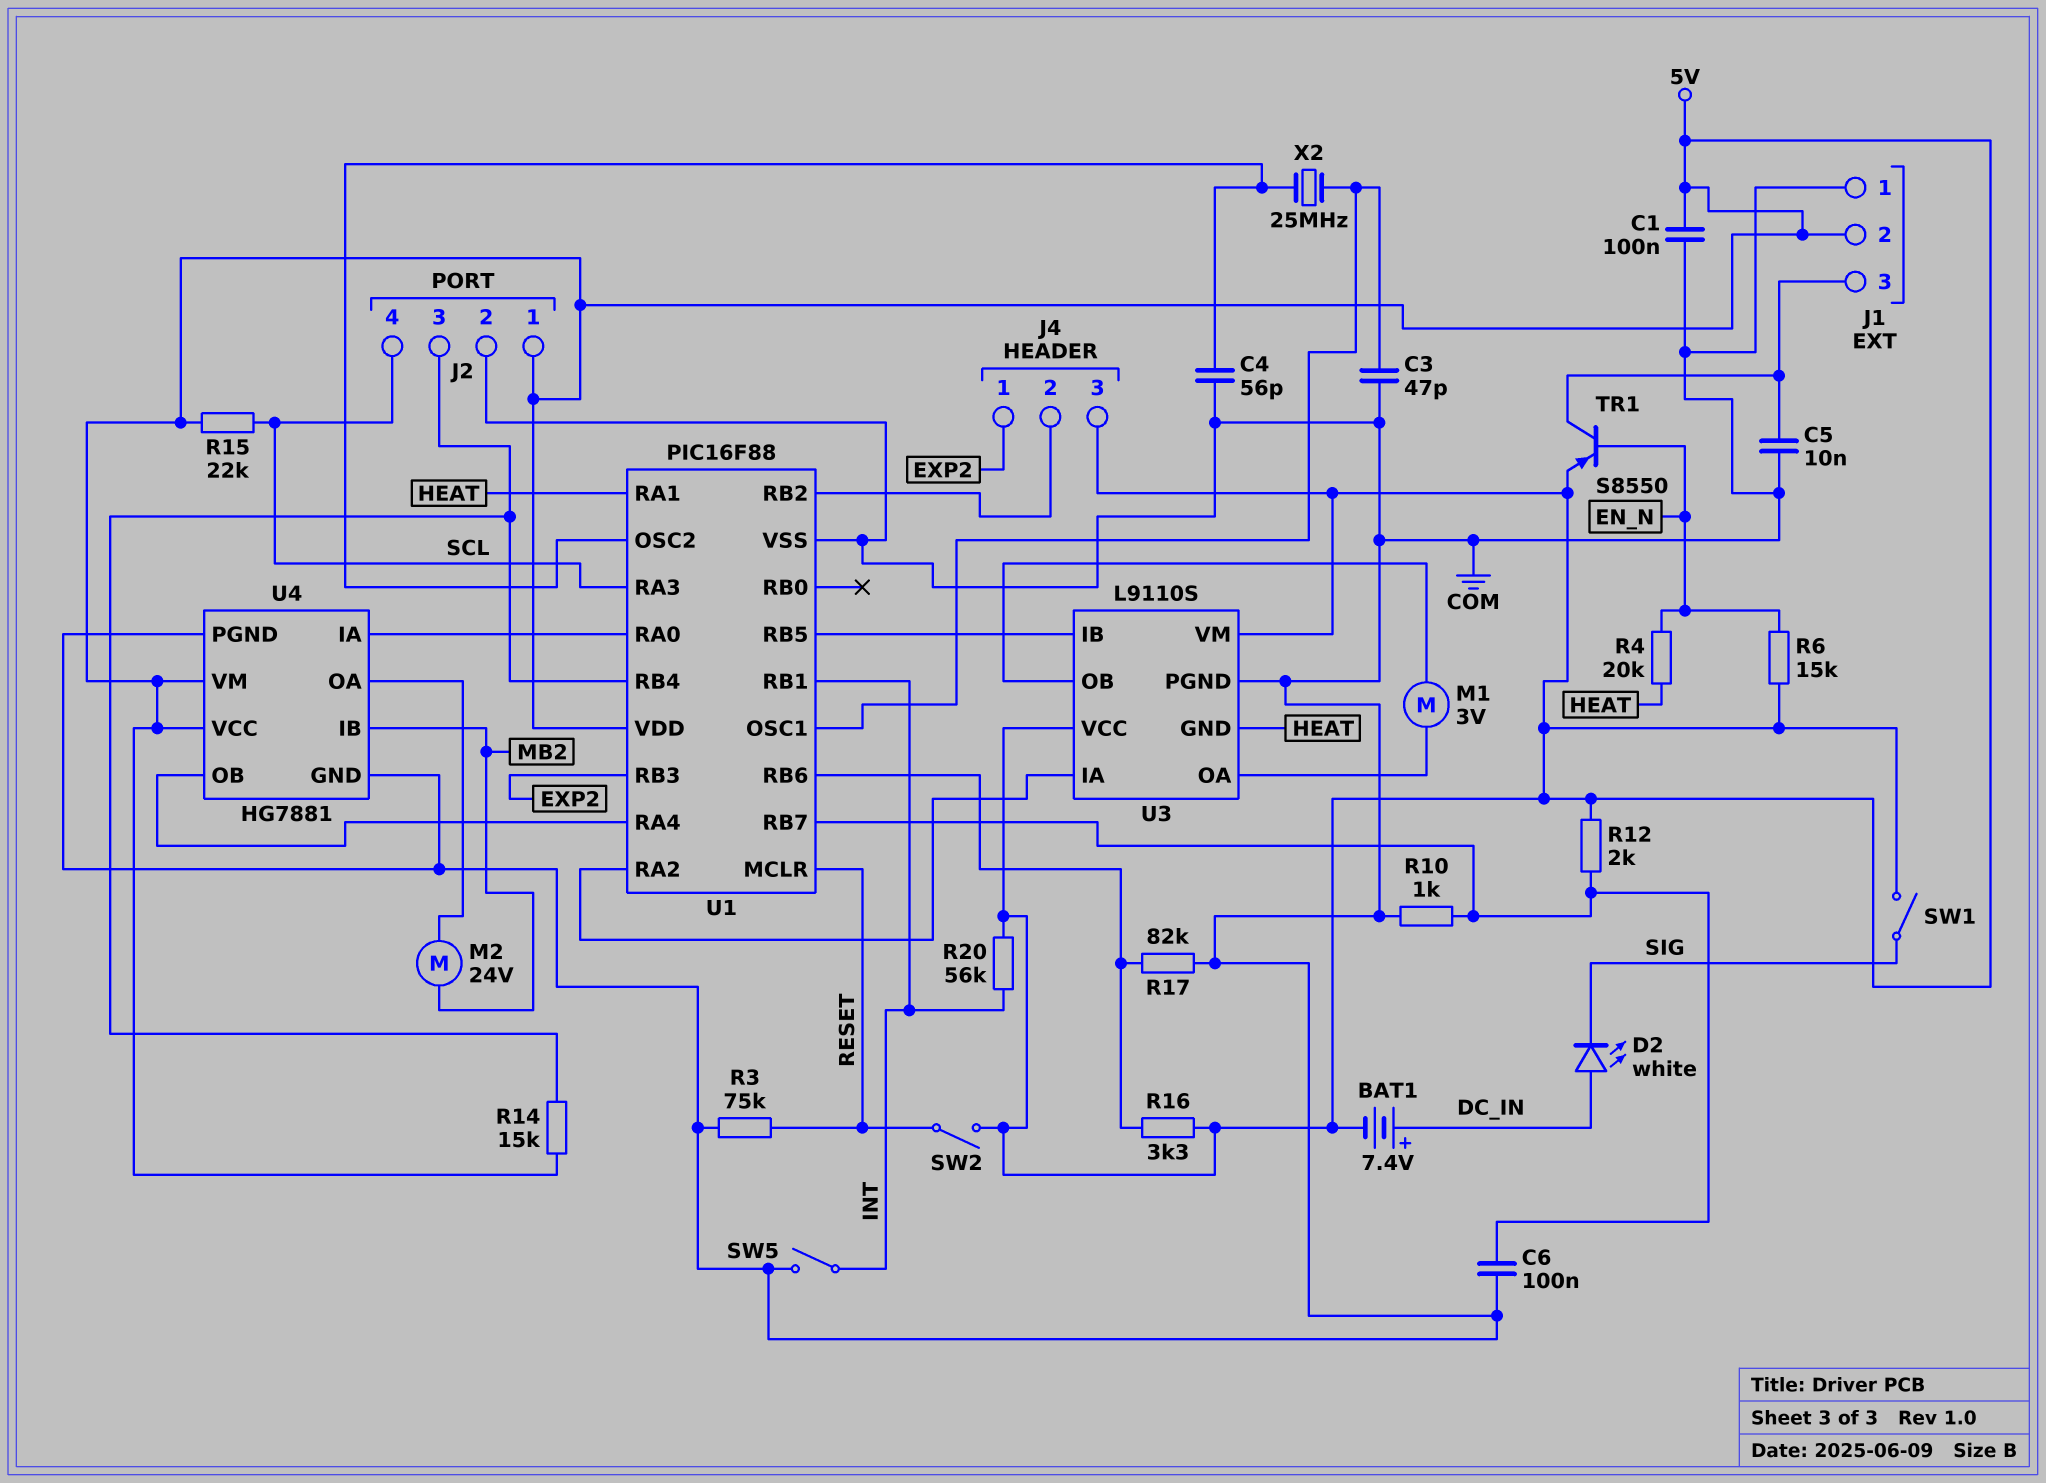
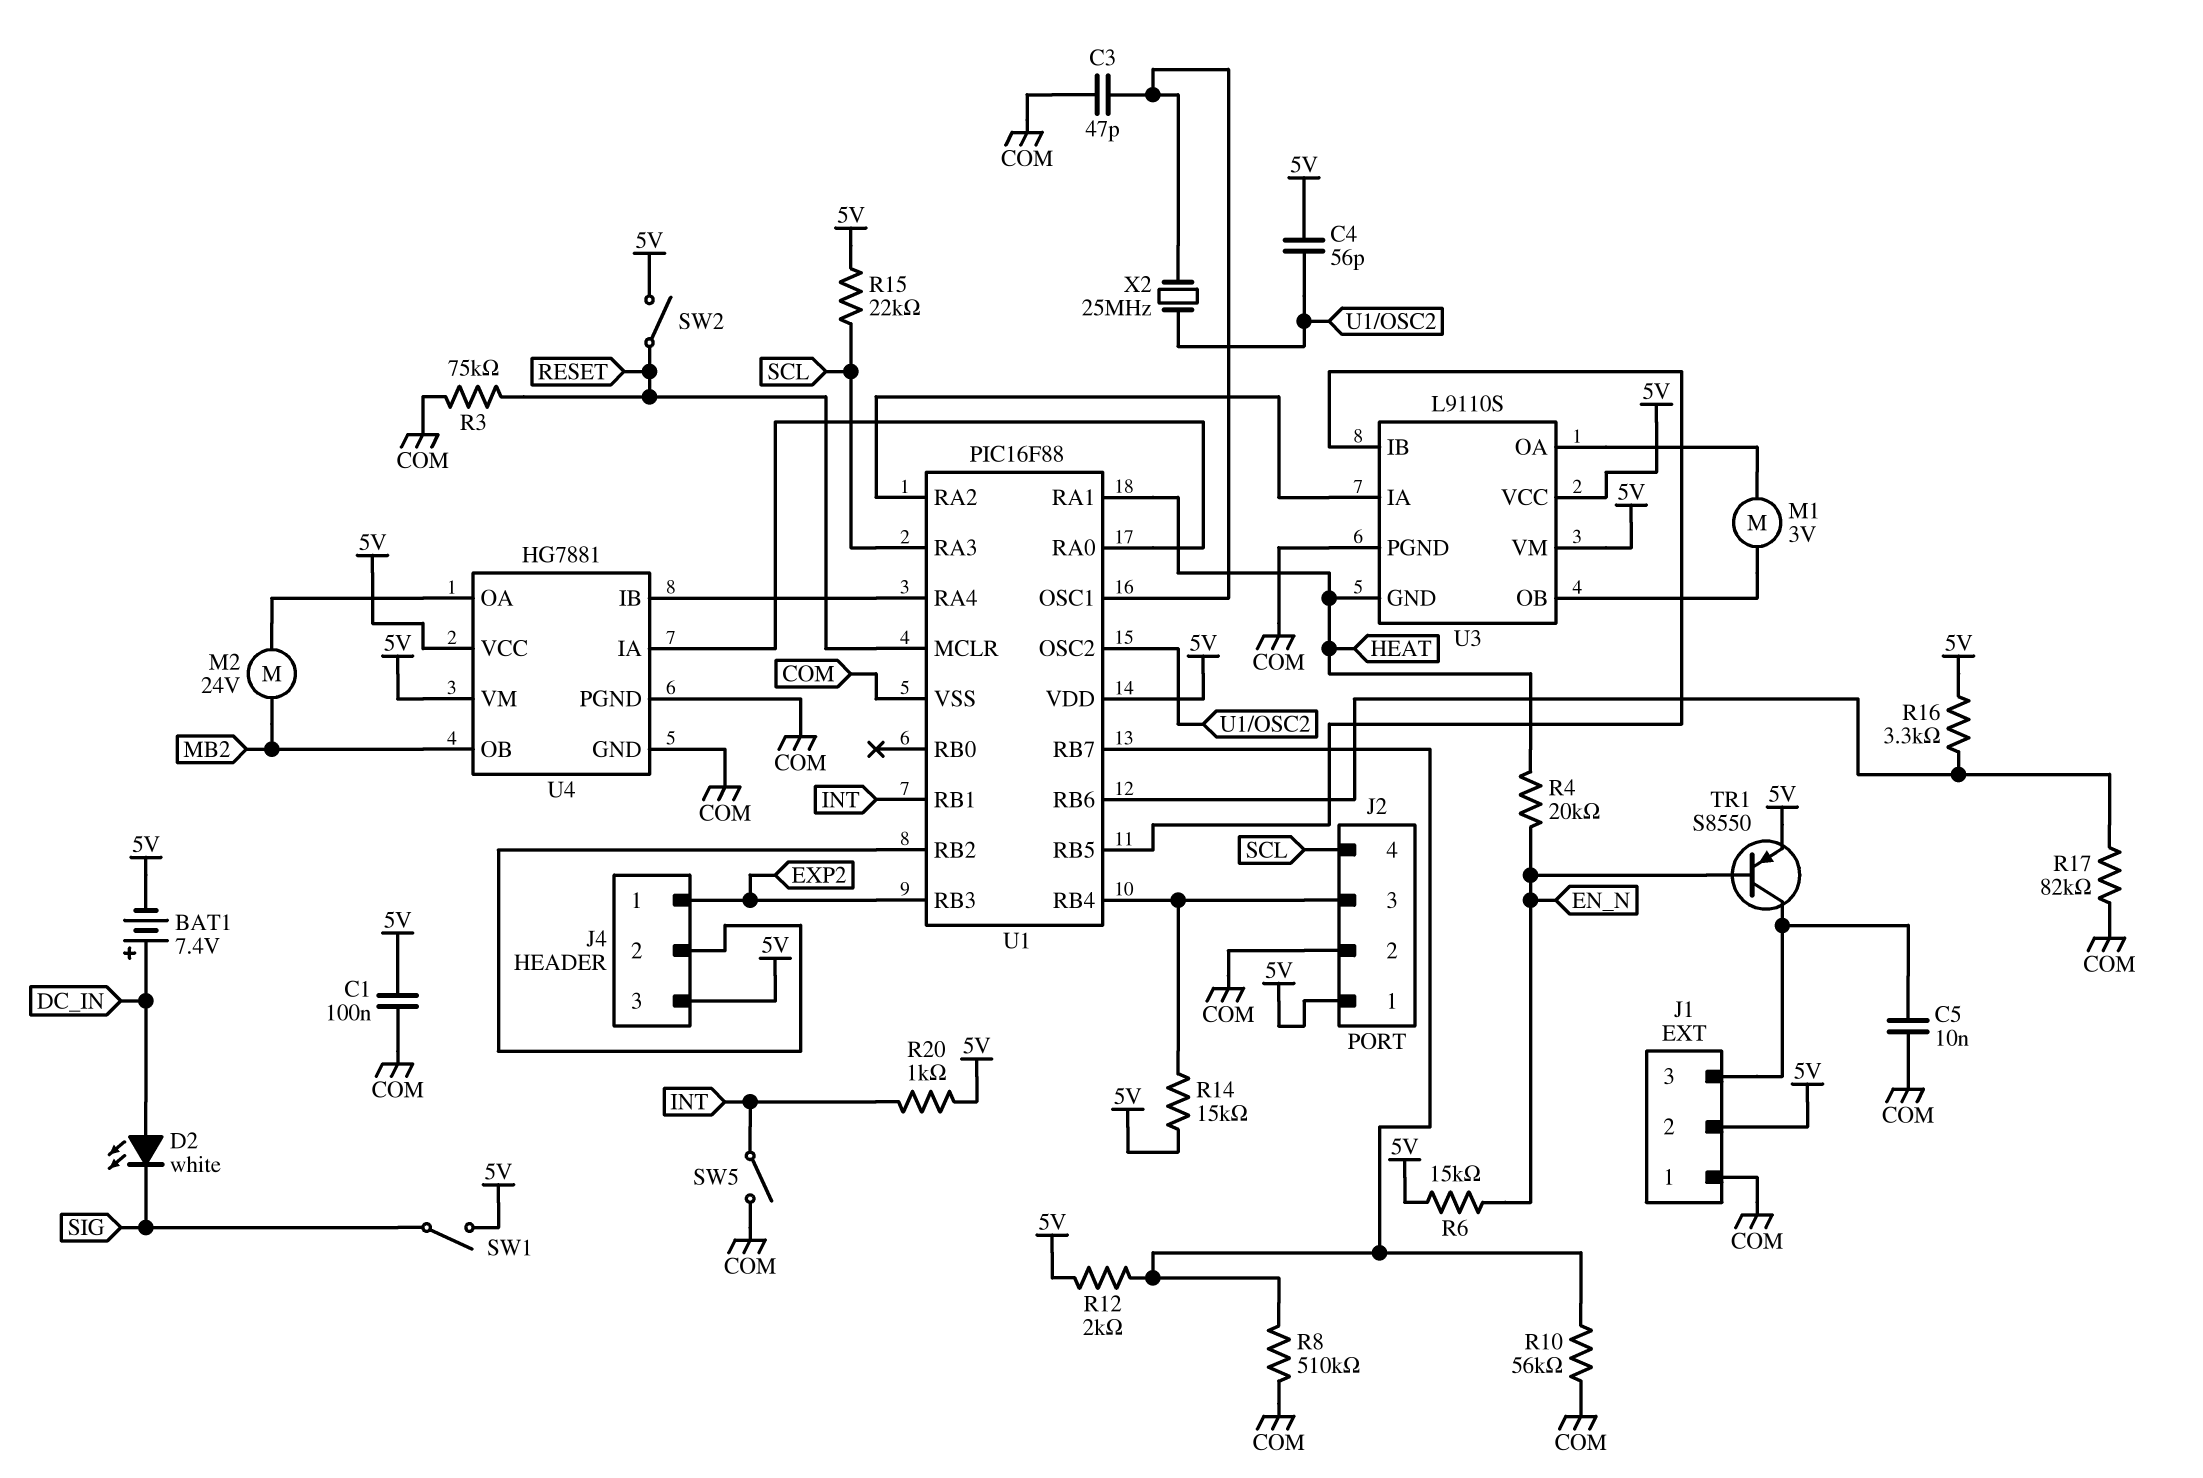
C4: 56pF (COM, U1/OSC2) -> 56pF (5V, U1/OSC2)
C6: 100nF (COM, U1/RB7) -> none
R8: none -> 510k (COM, U1/RB7)
R10: 1k (COM, U1/RB7) -> 56k (COM, U1/RB7)
R20: 56k (5V, INT) -> 1k (5V, INT)
U4 pin IB: MB2 -> U1/RA4
U4 pin OB: U1/RA4 -> MB2

